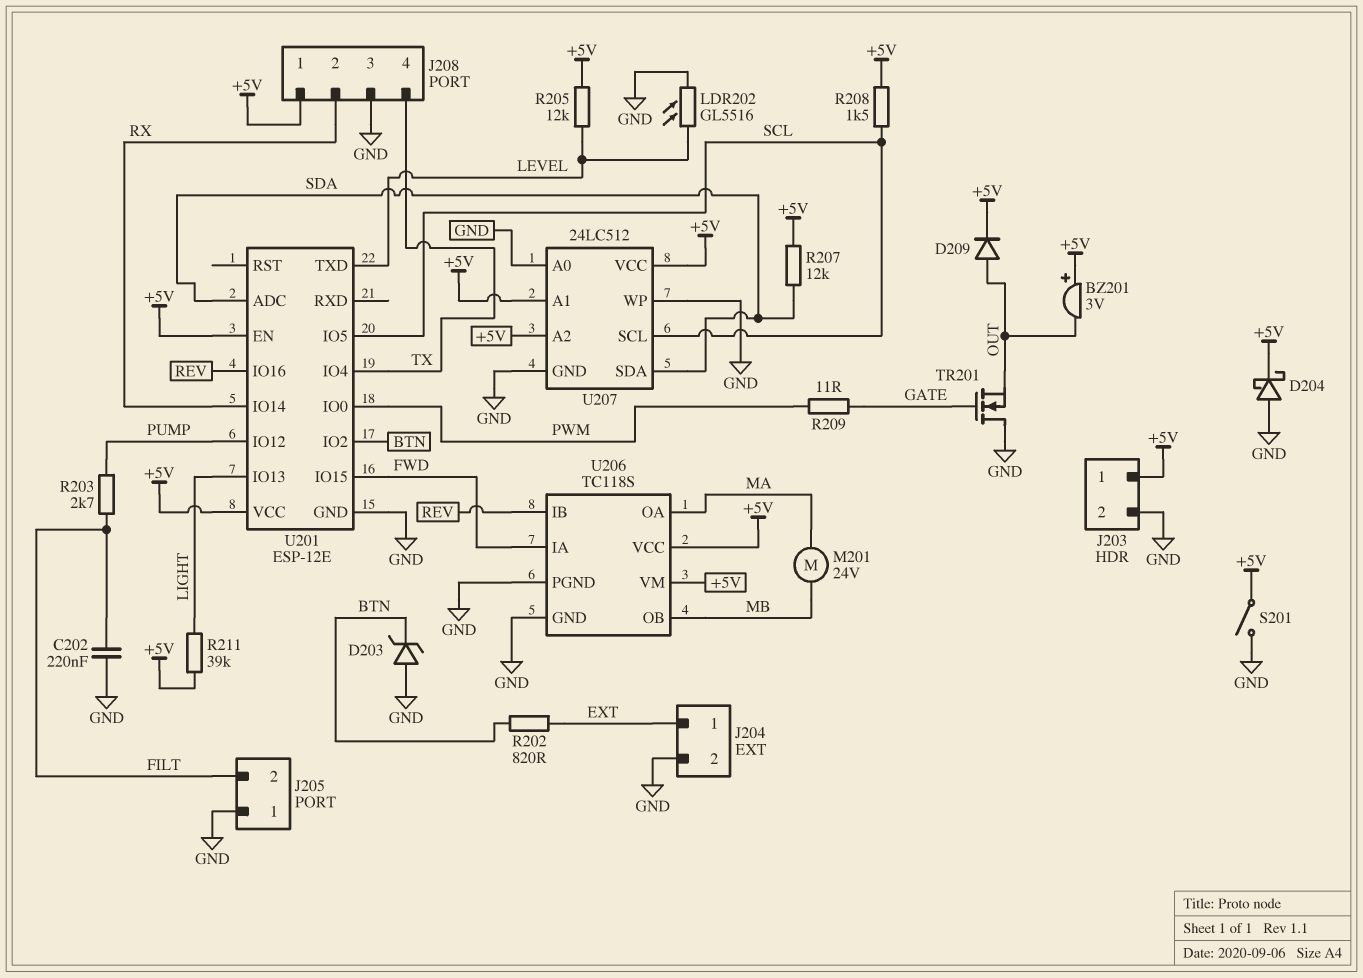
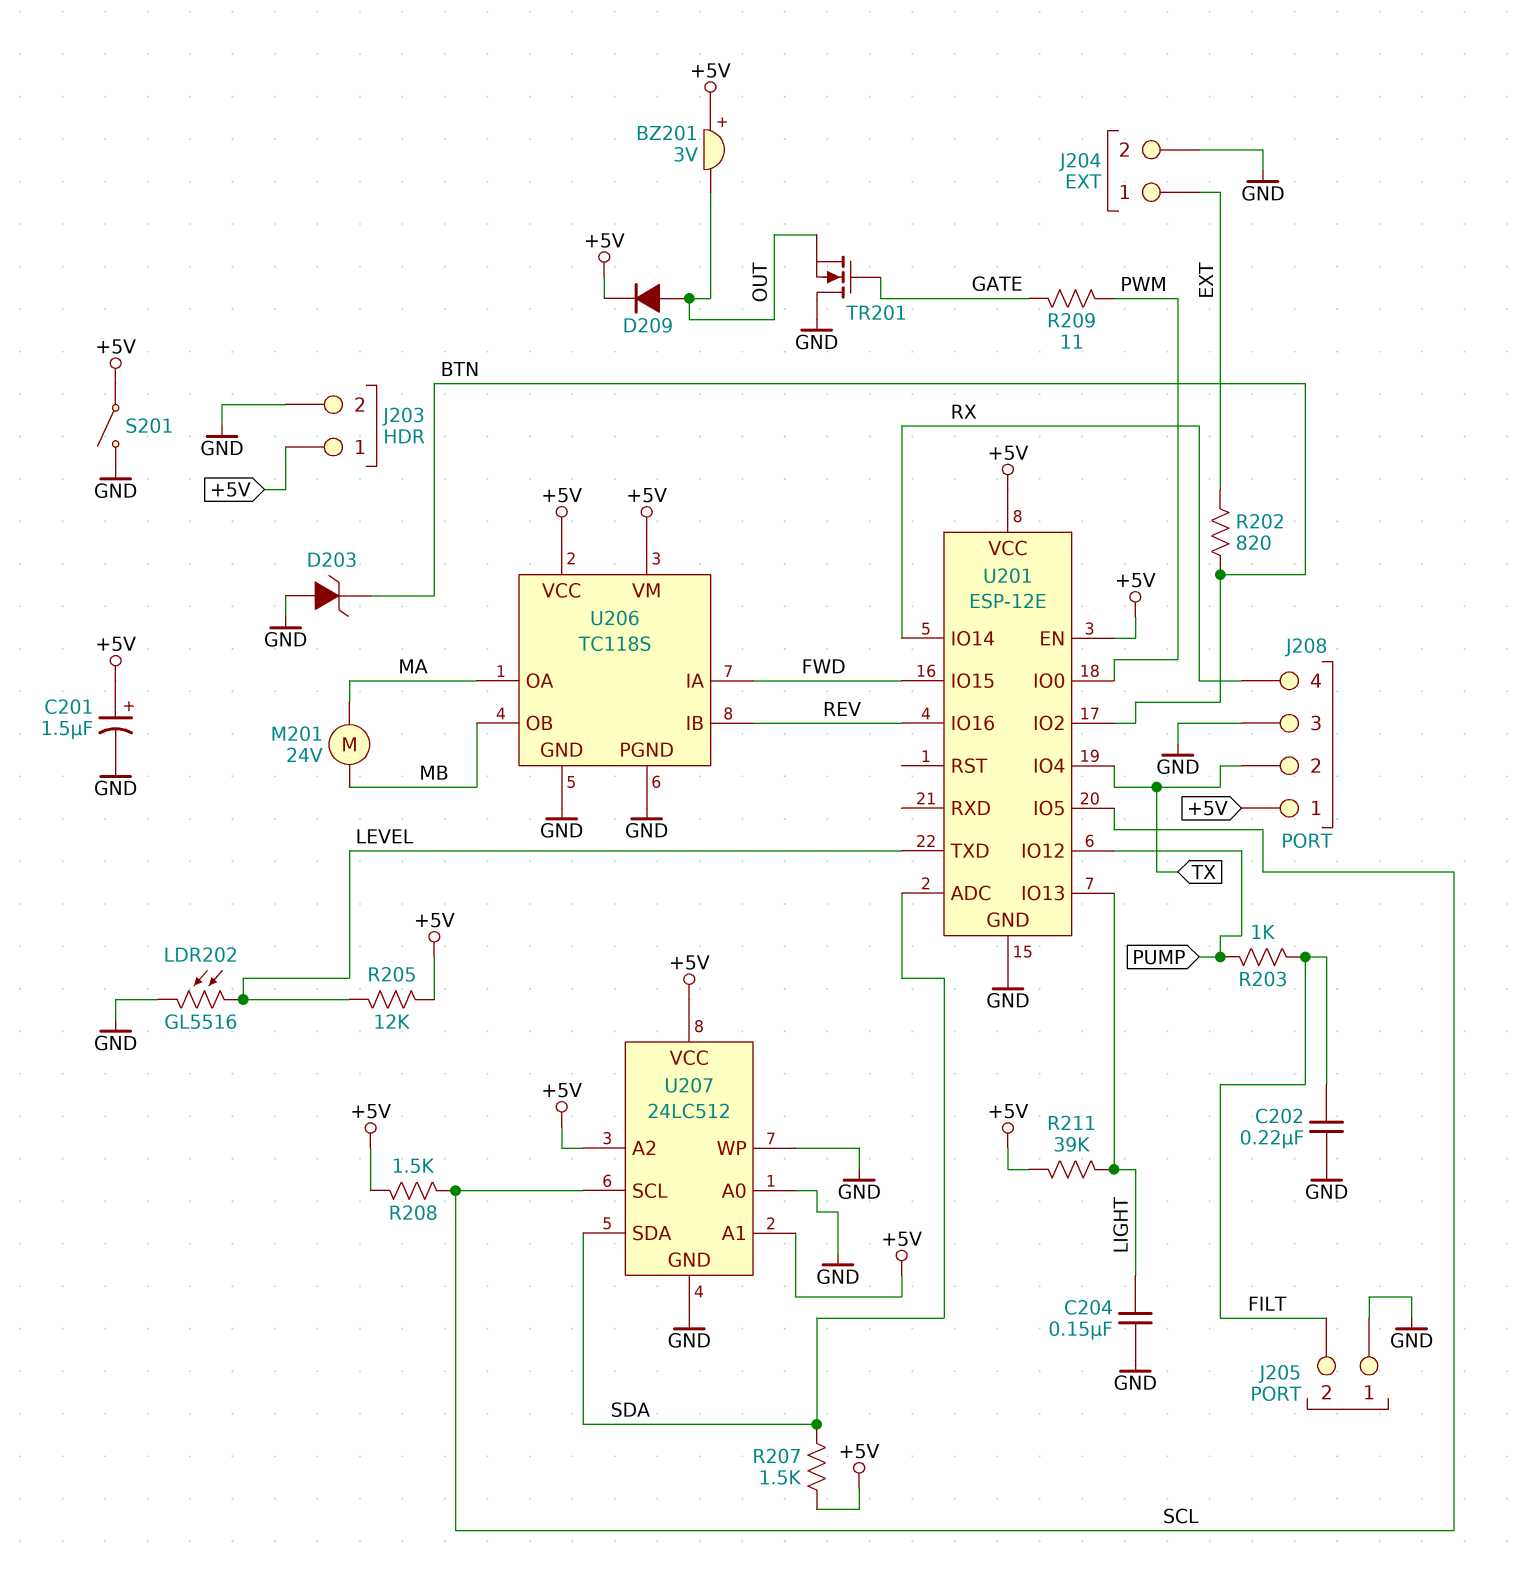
C201: none -> 1.5uF (plus +5V, minus GND)
C204: none -> 150nF (GND, LIGHT)
D204: schottky (A GND, K +5V) -> none
J208 pin 2: RX -> TX
J208 pin 4: TX -> RX
R203: 2.7k (FILT, PUMP) -> 1k (FILT, PUMP)
R207: 12k (+5V, SDA) -> 1.5k (+5V, SDA)

